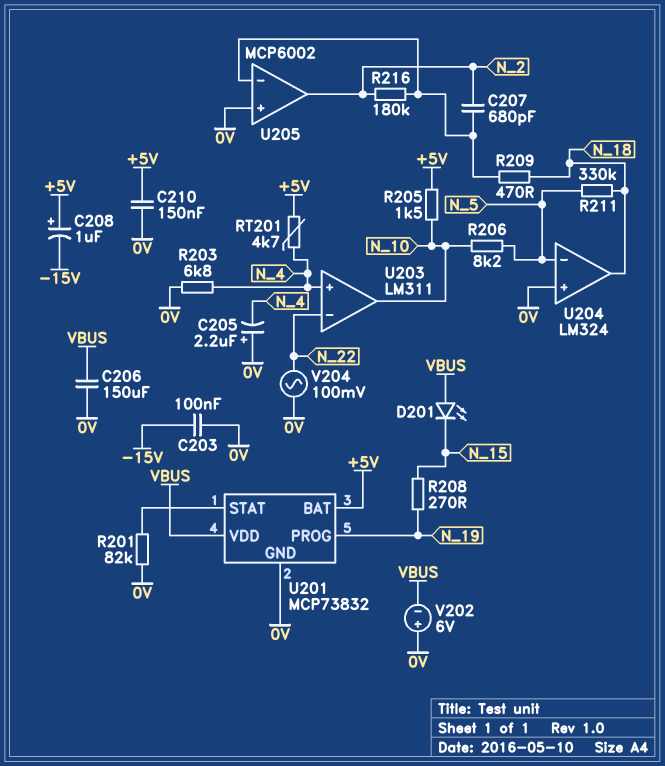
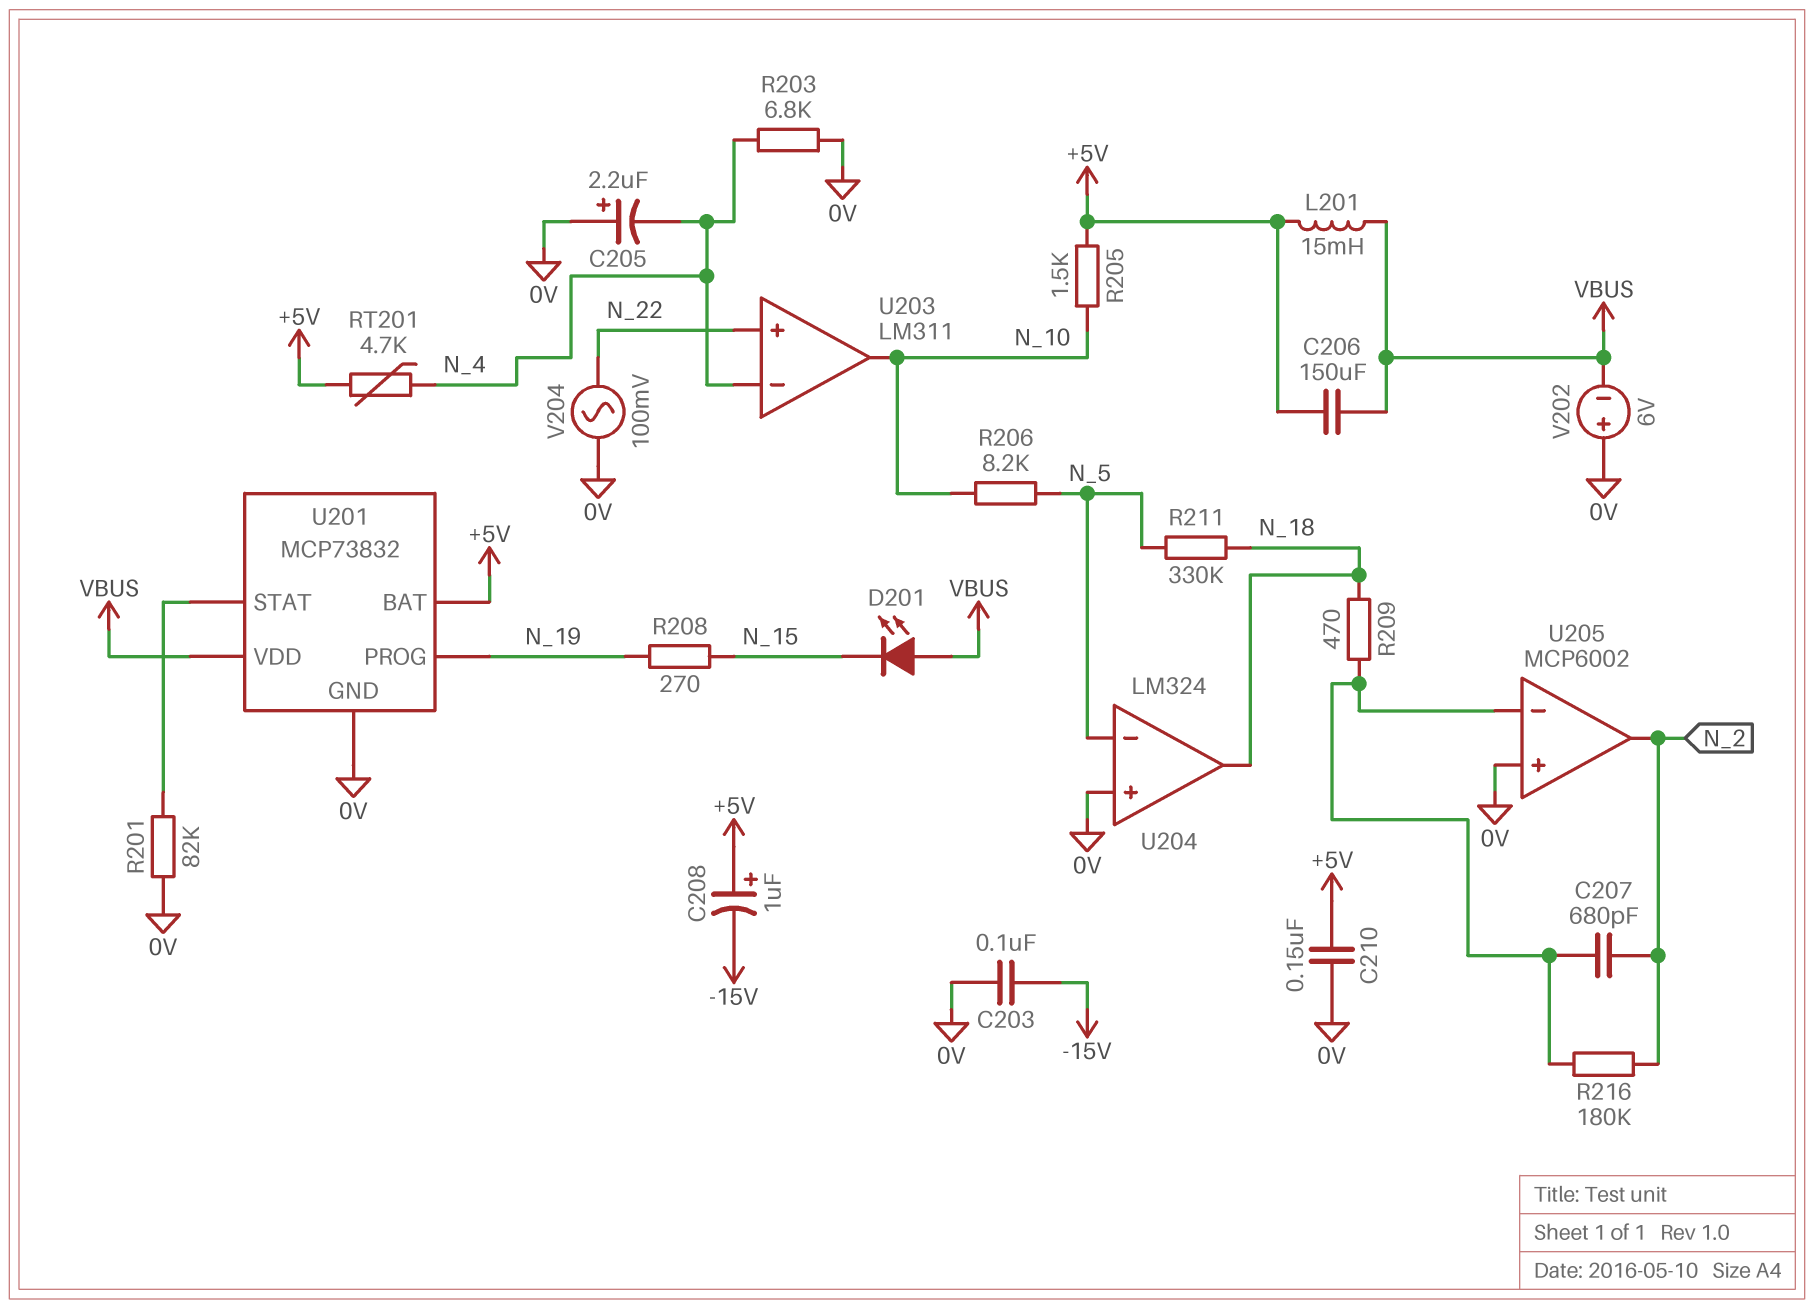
C206: 150uF (0V, VBUS) -> 150uF (+5V, VBUS)
L201: none -> 15mH (+5V, VBUS)
U203 pin in+: N_4 -> N_22
U203 pin in-: N_22 -> N_4

